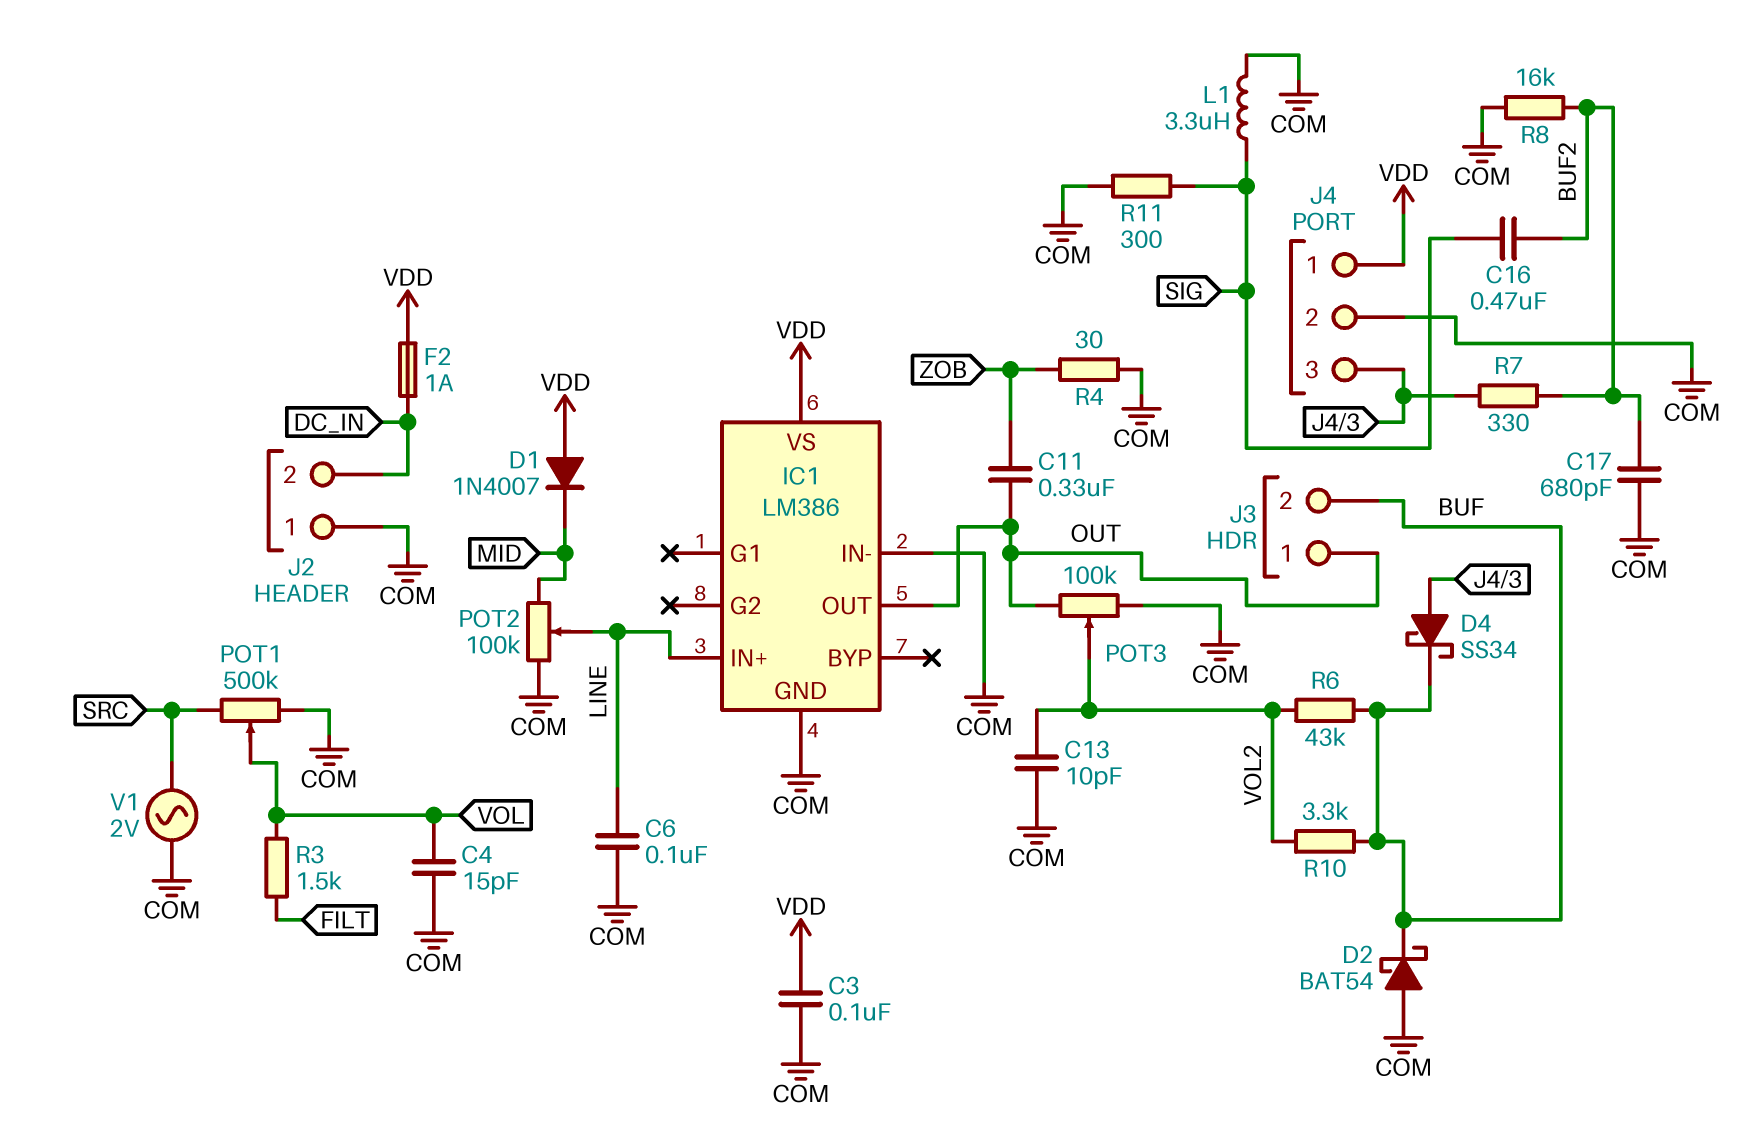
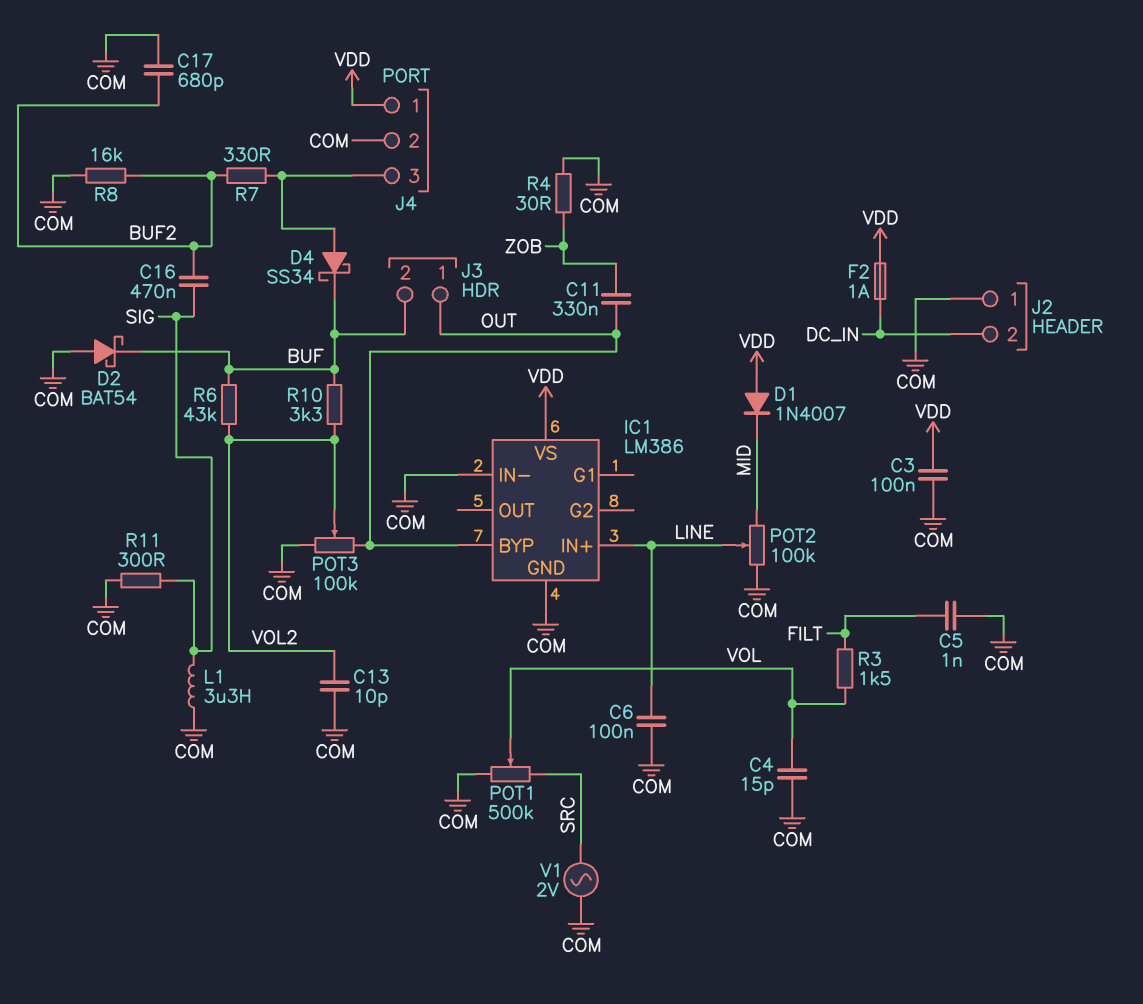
C5: none -> 1nF (COM, FILT)
IC1 pin BYP: none -> OUT
IC1 pin OUT: OUT -> none

